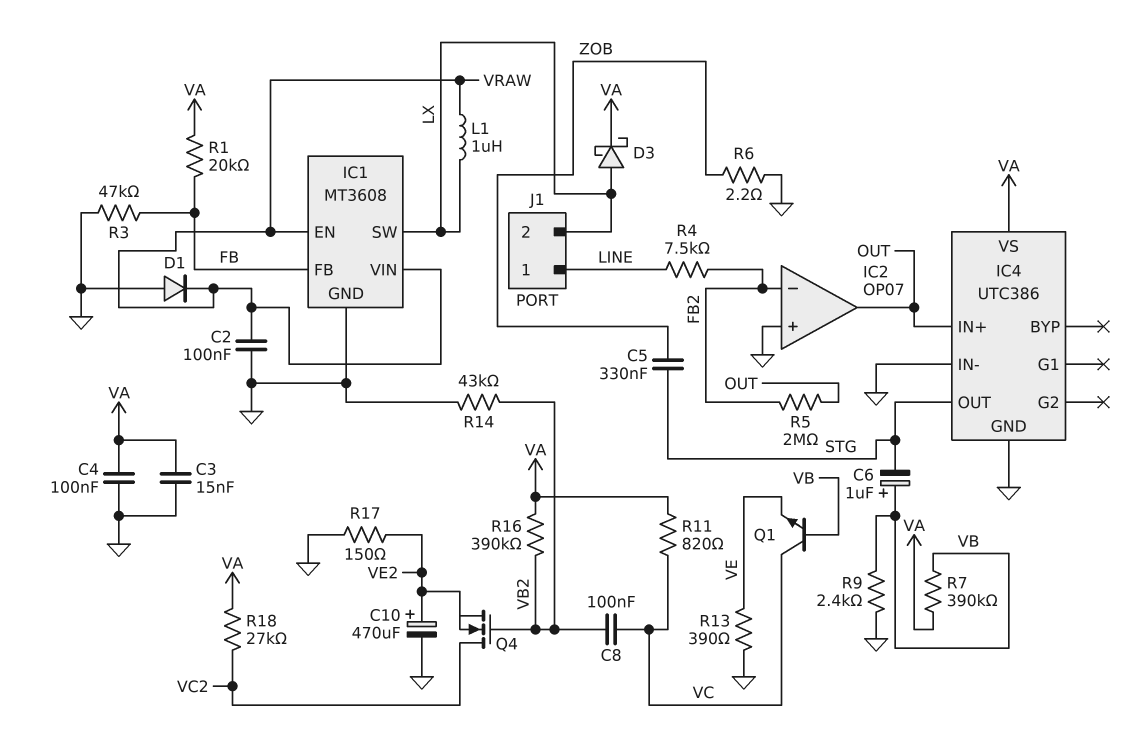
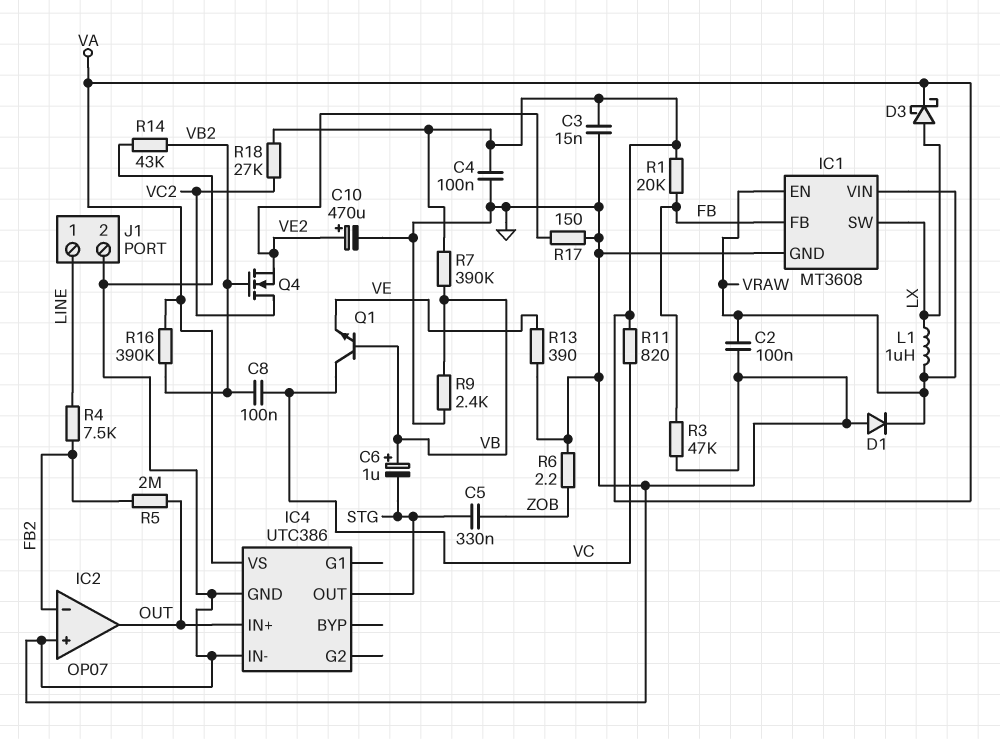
J1 pin 2: LX -> GND

